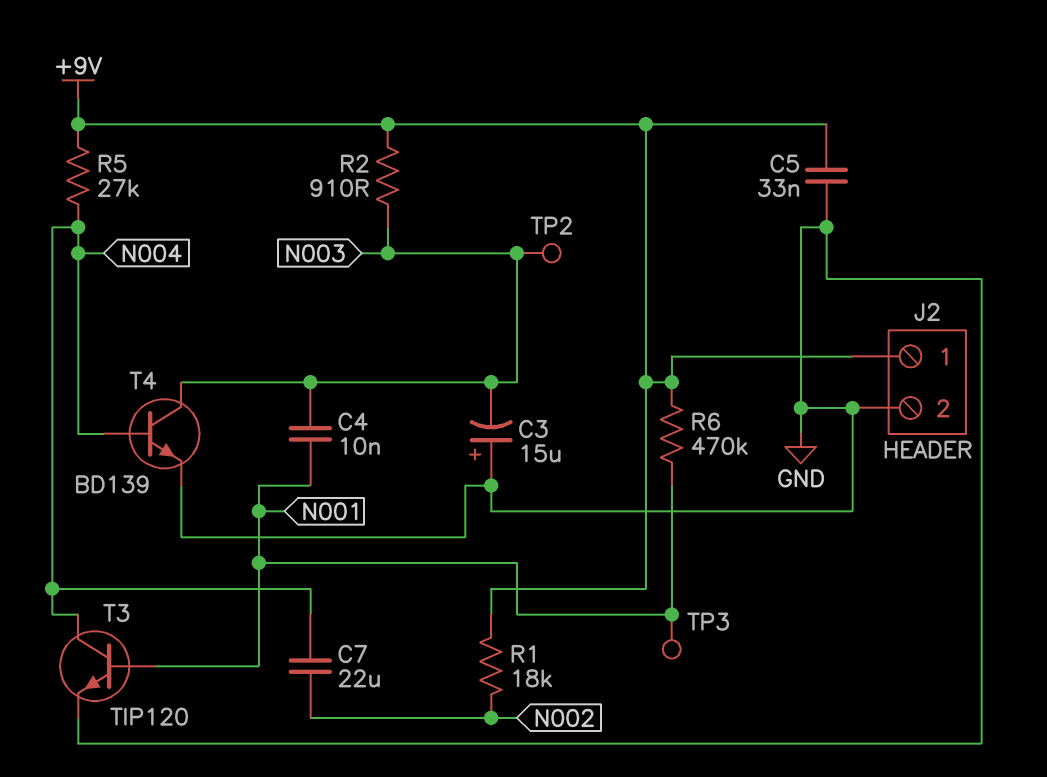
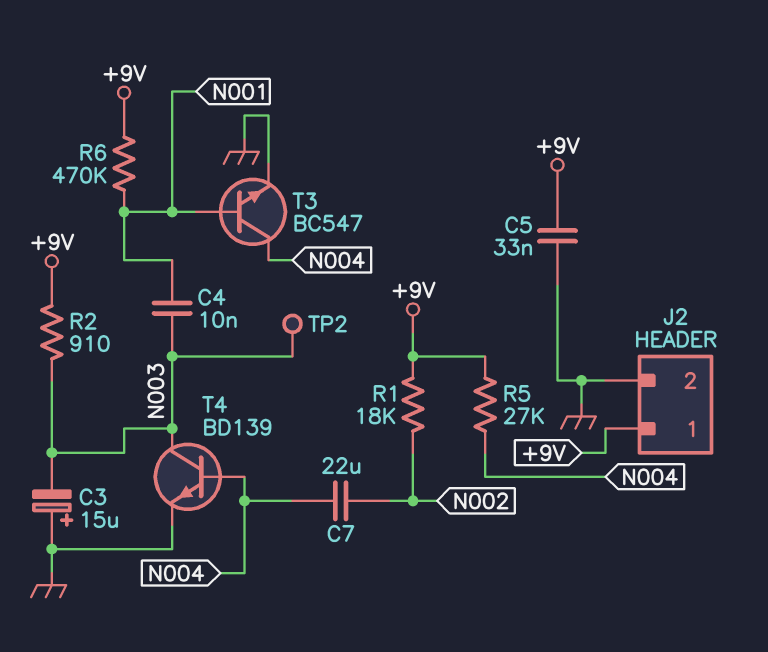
T3: NPN TIP120 (B N001, C N004, E GND) -> NPN BC547 (B N001, C N004, E GND)
TP3: test point (N001) -> none

